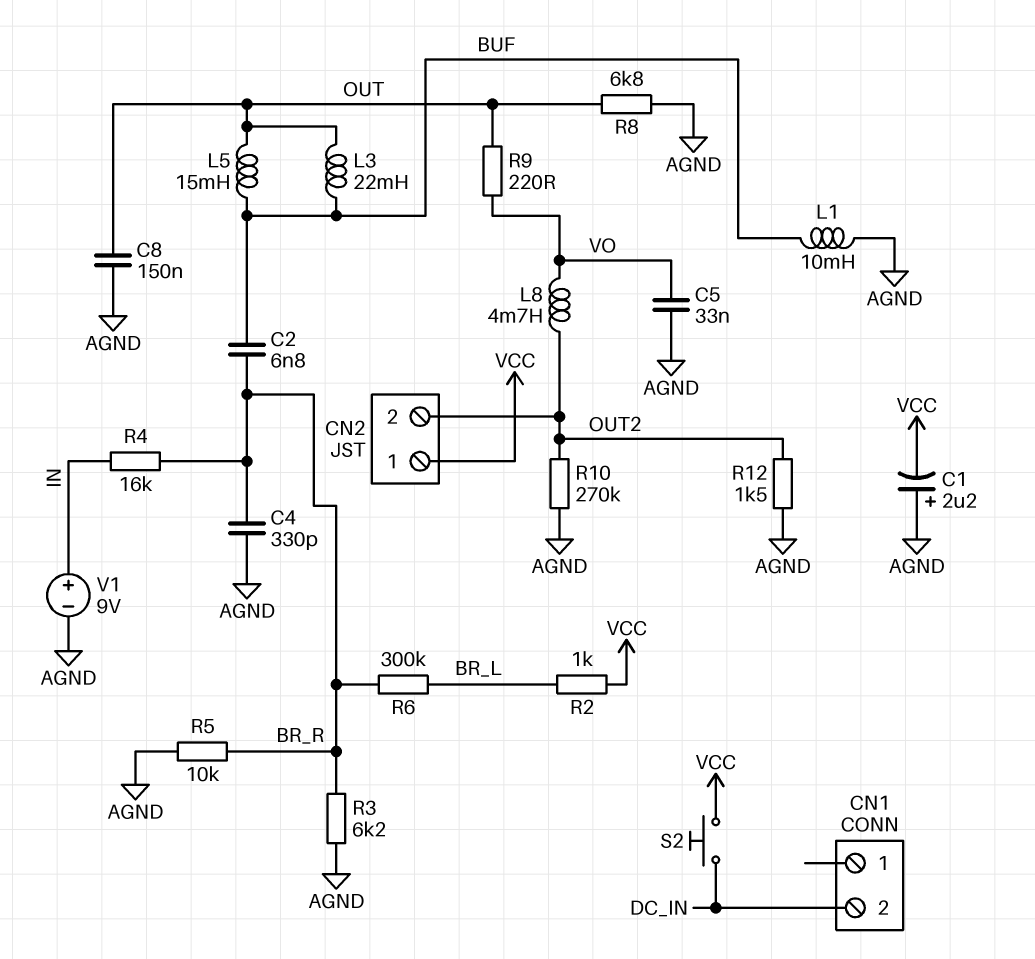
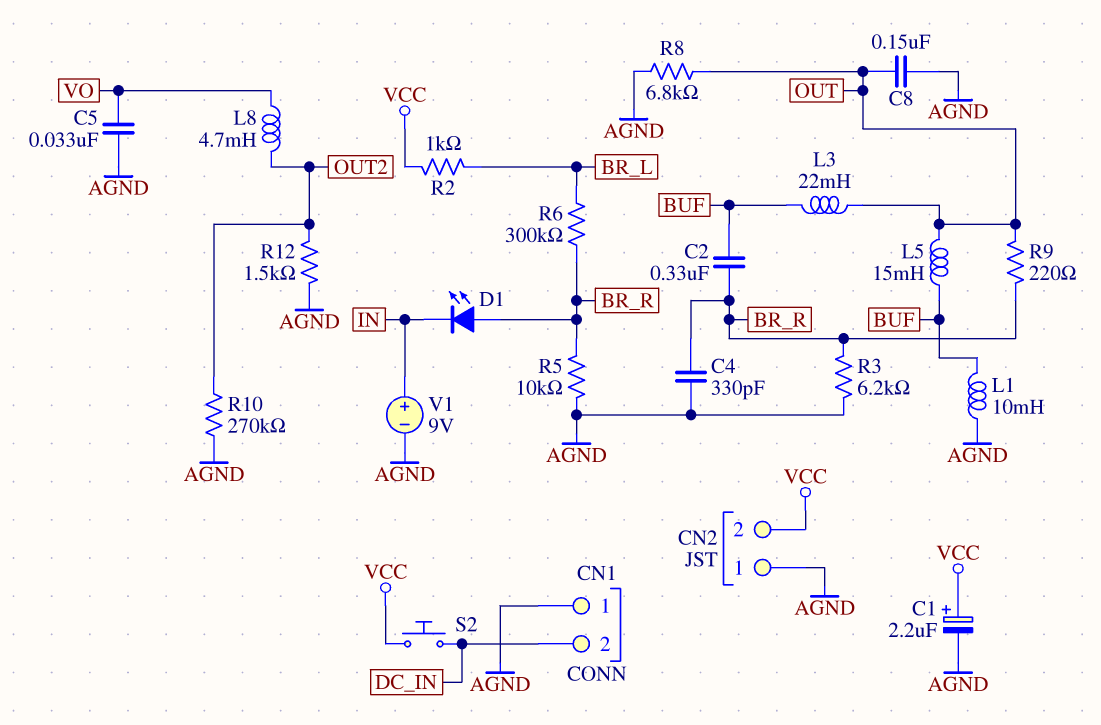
C1: 2.2uF (plus AGND, minus VCC) -> 2.2uF (plus VCC, minus AGND)
C2: 6.8nF (BR_R, BUF) -> 330nF (BR_R, BUF)
CN1 pin 1: none -> AGND
CN2 pin 1: VCC -> AGND
CN2 pin 2: OUT2 -> VCC
D1: none -> LED (A BR_R, K IN)
R4: 16k (BR_R, IN) -> none
R9: 220 (OUT, VO) -> 220 (BR_R, OUT)

